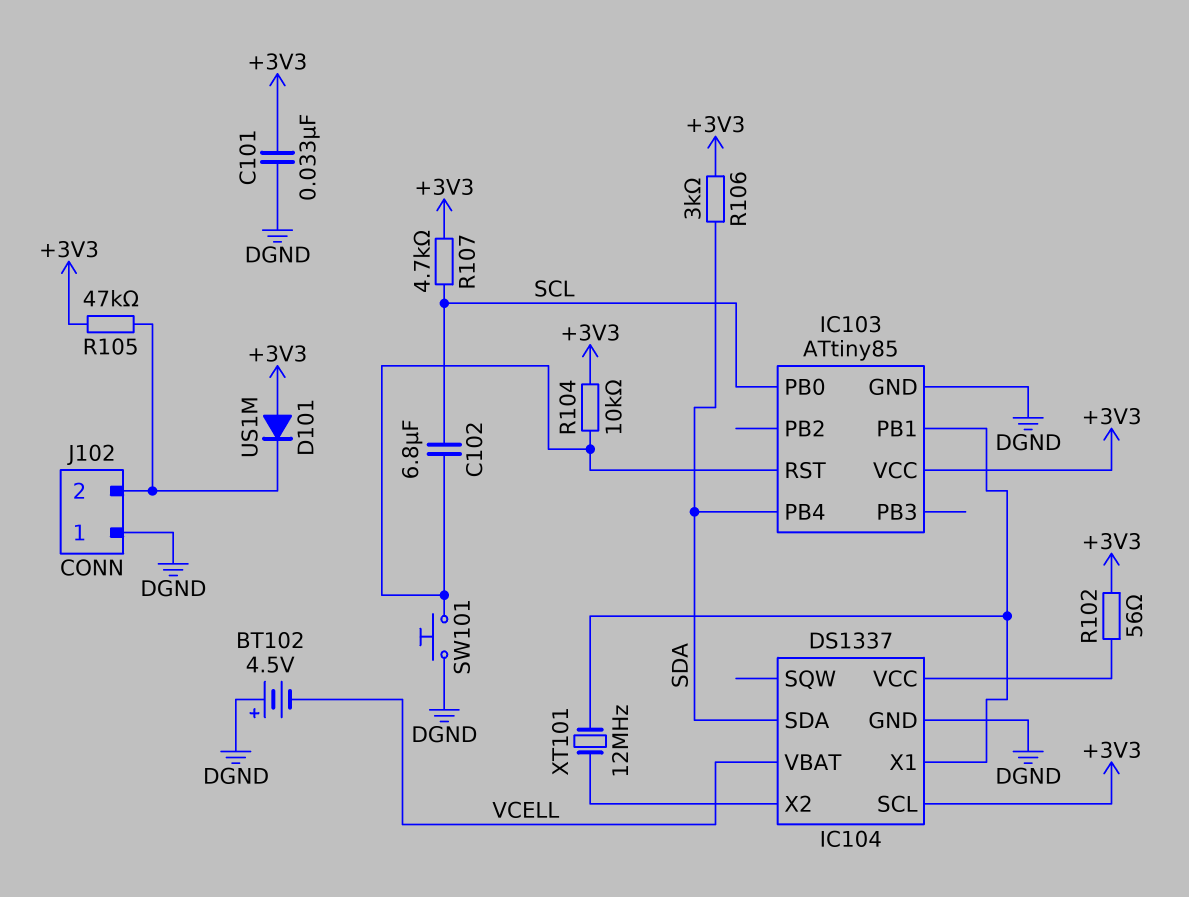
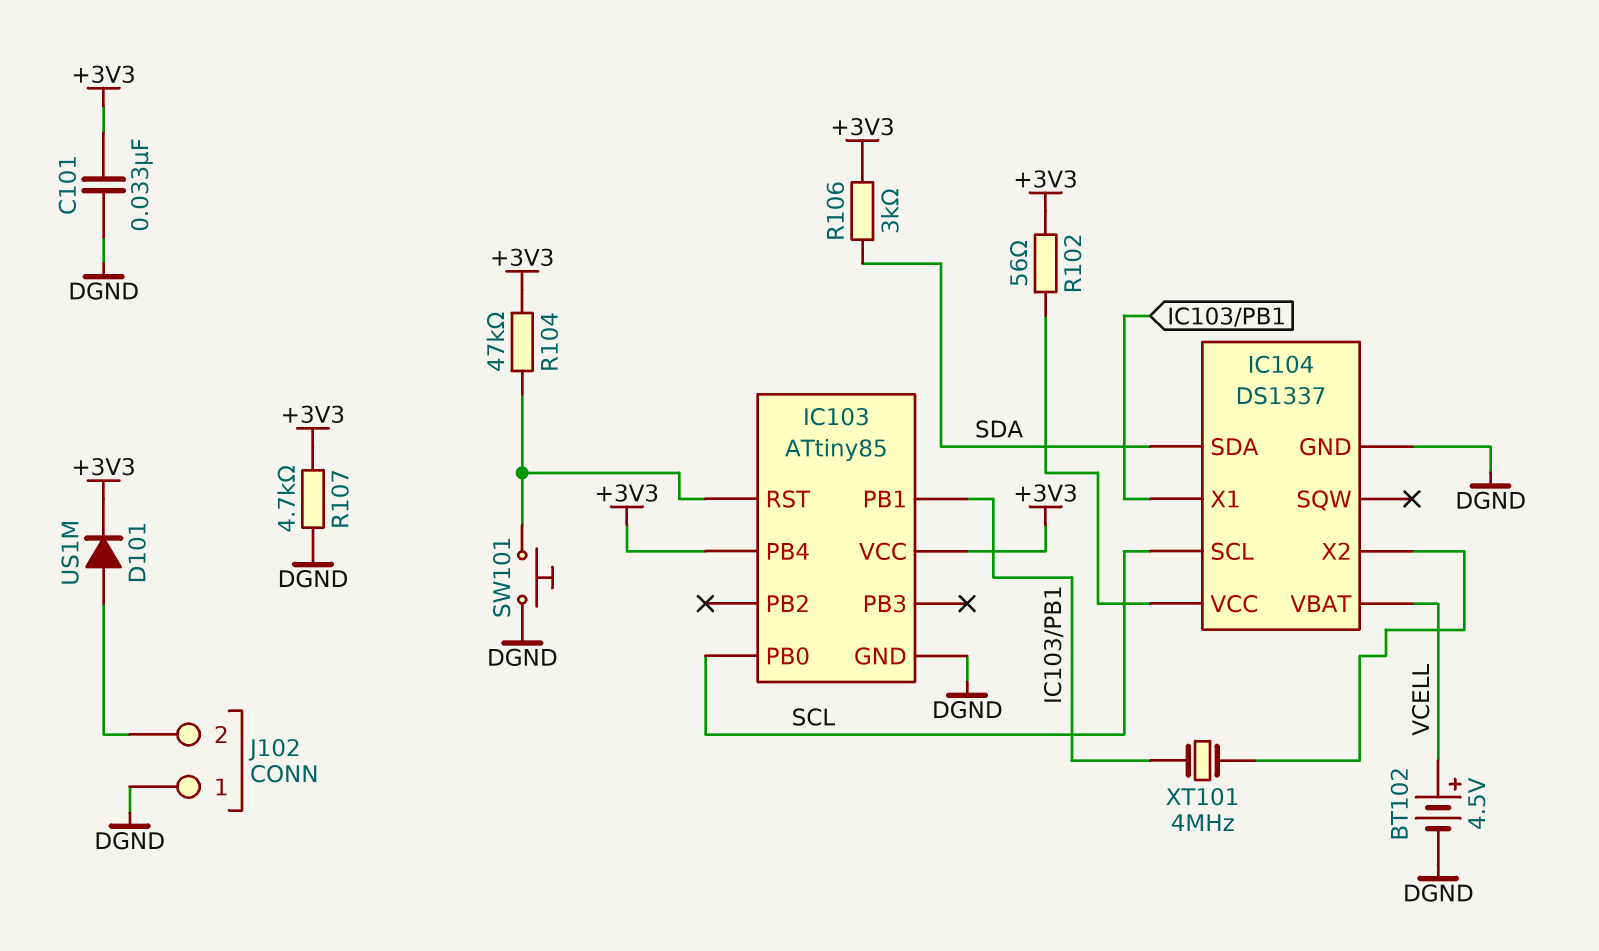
BT102: 4.5V (plus DGND, minus VCELL) -> 4.5V (plus VCELL, minus DGND)
C102: 6.8uF (IC103/RST, SCL) -> none
D101: diode US1M (A +3V3, K J102/2) -> diode US1M (A J102/2, K +3V3)
IC103 pin PB4: SDA -> +3V3
IC104 pin SCL: +3V3 -> SCL
R104: 10k (+3V3, IC103/RST) -> 47k (+3V3, IC103/RST)
R105: 47k (+3V3, J102/2) -> none
R107: 4.7k (+3V3, SCL) -> 4.7k (+3V3, DGND)
XT101: 12MHz (IC103/PB1, IC104/X2) -> 4MHz (IC103/PB1, IC104/X2)

